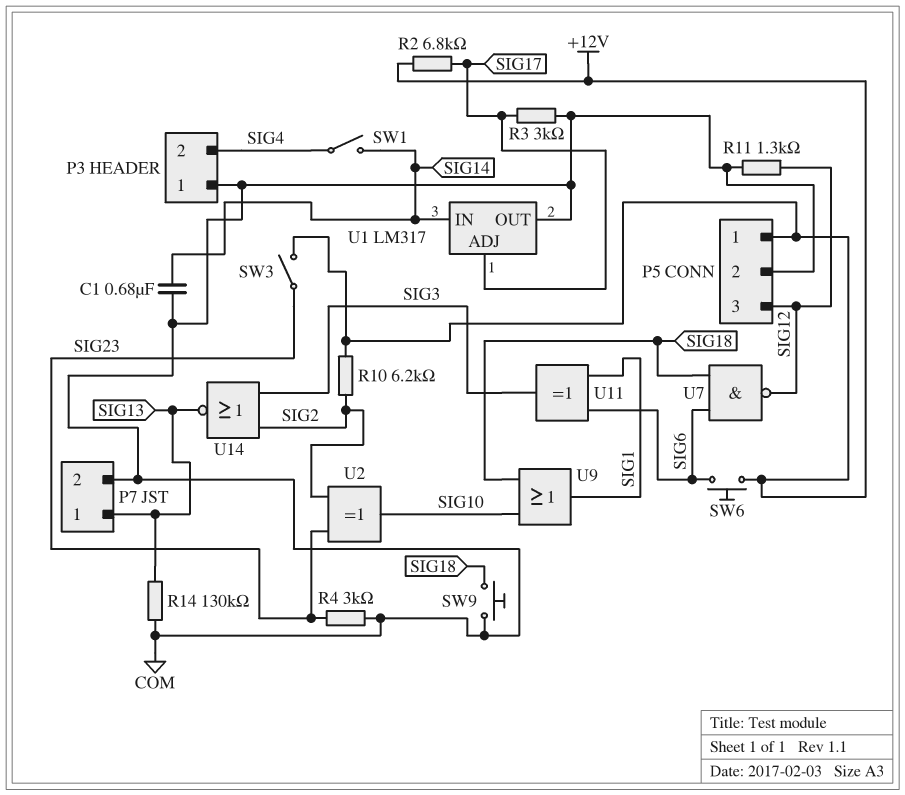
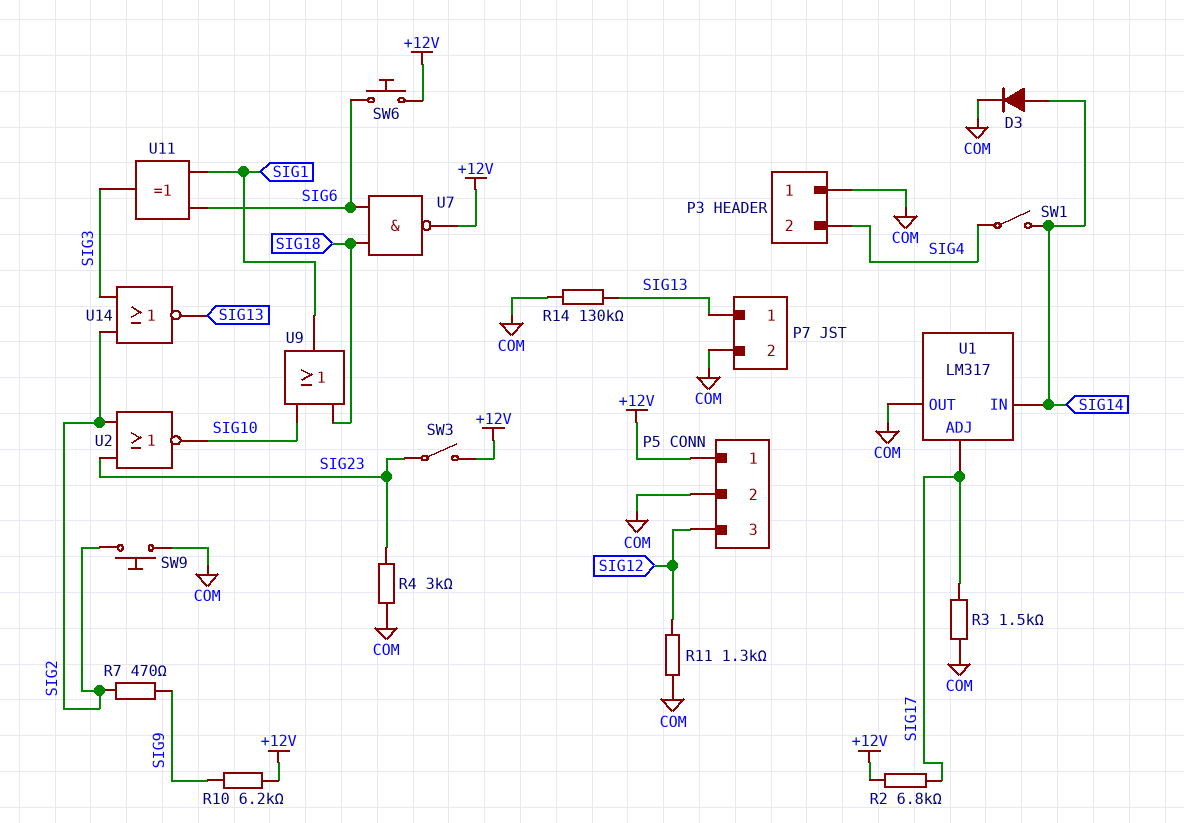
C1: 680nF (COM, SIG14) -> none
D3: none -> diode (A SIG14, K COM)
R3: 3k (COM, SIG17) -> 1.5k (COM, SIG17)
R7: none -> 470 (SIG2, SIG9)
R10: 6.2k (+12V, SIG2) -> 6.2k (+12V, SIG9)
SW9: button (COM, SIG18) -> button (COM, SIG2)
U2: XOR (in SIG2, in SIG23, out SIG10) -> NOR (in SIG2, in SIG23, out SIG10)
U7: NAND (in SIG6, in SIG18, out SIG12) -> NAND (in SIG6, in SIG18, out +12V)

